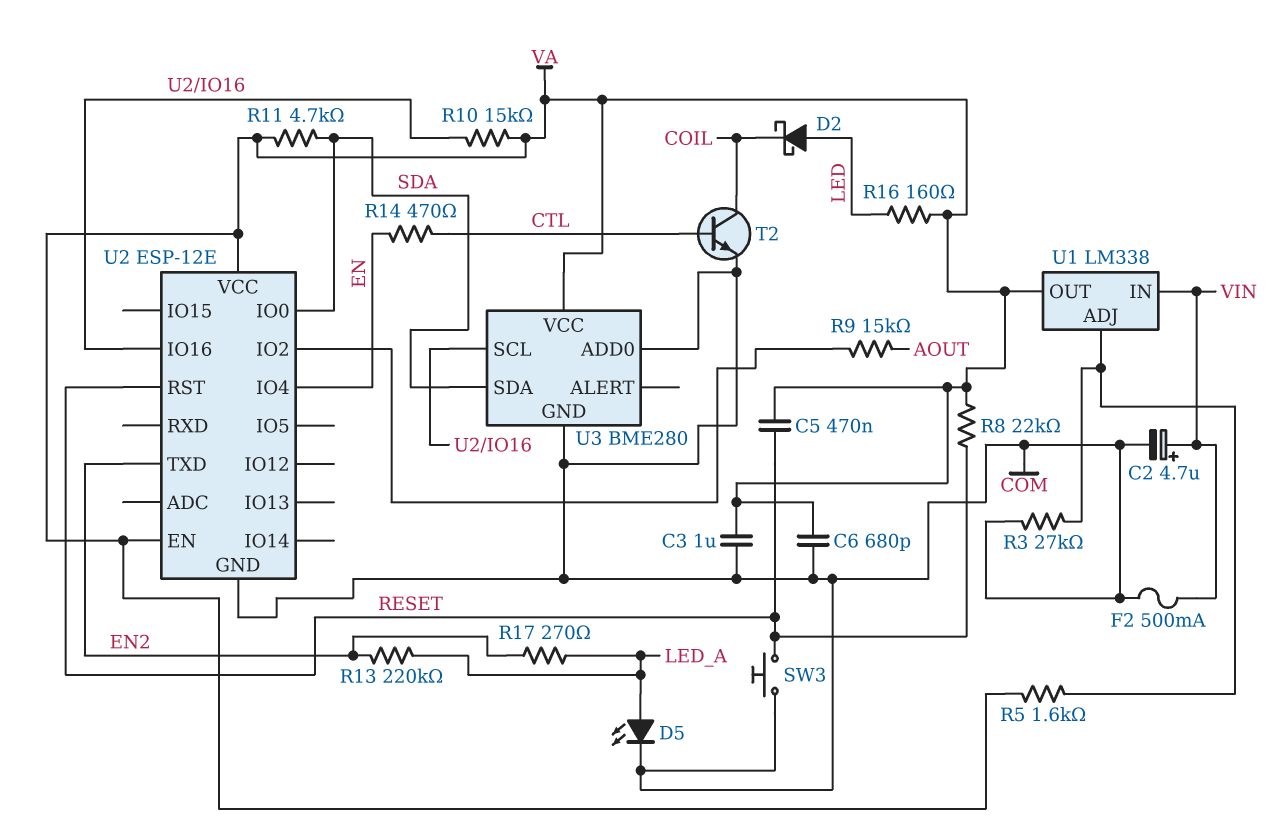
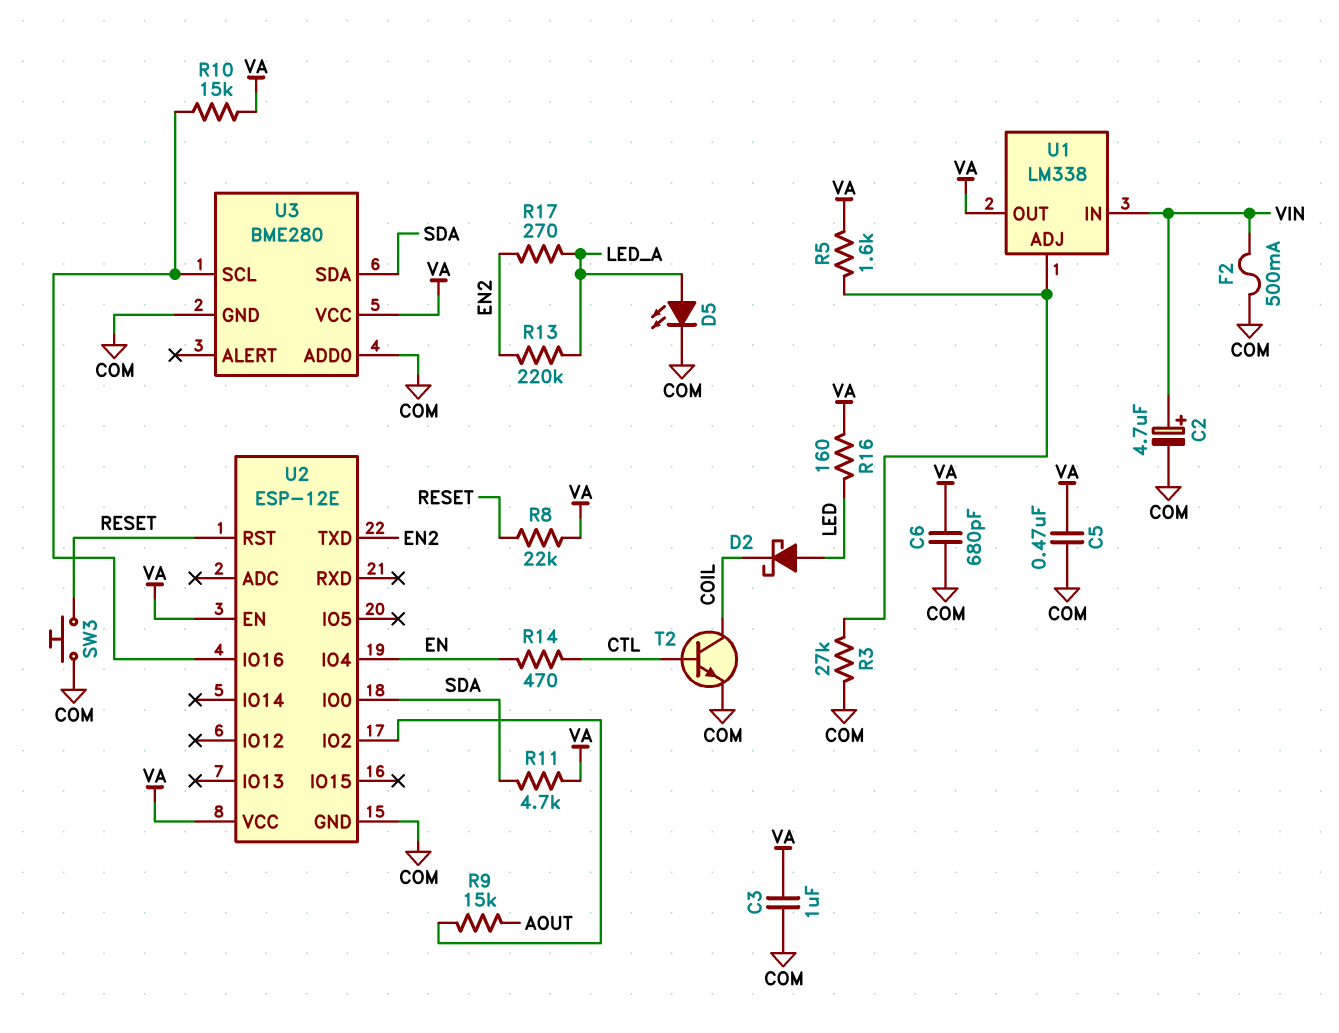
C5: 470nF (RESET, VA) -> 470nF (COM, VA)

